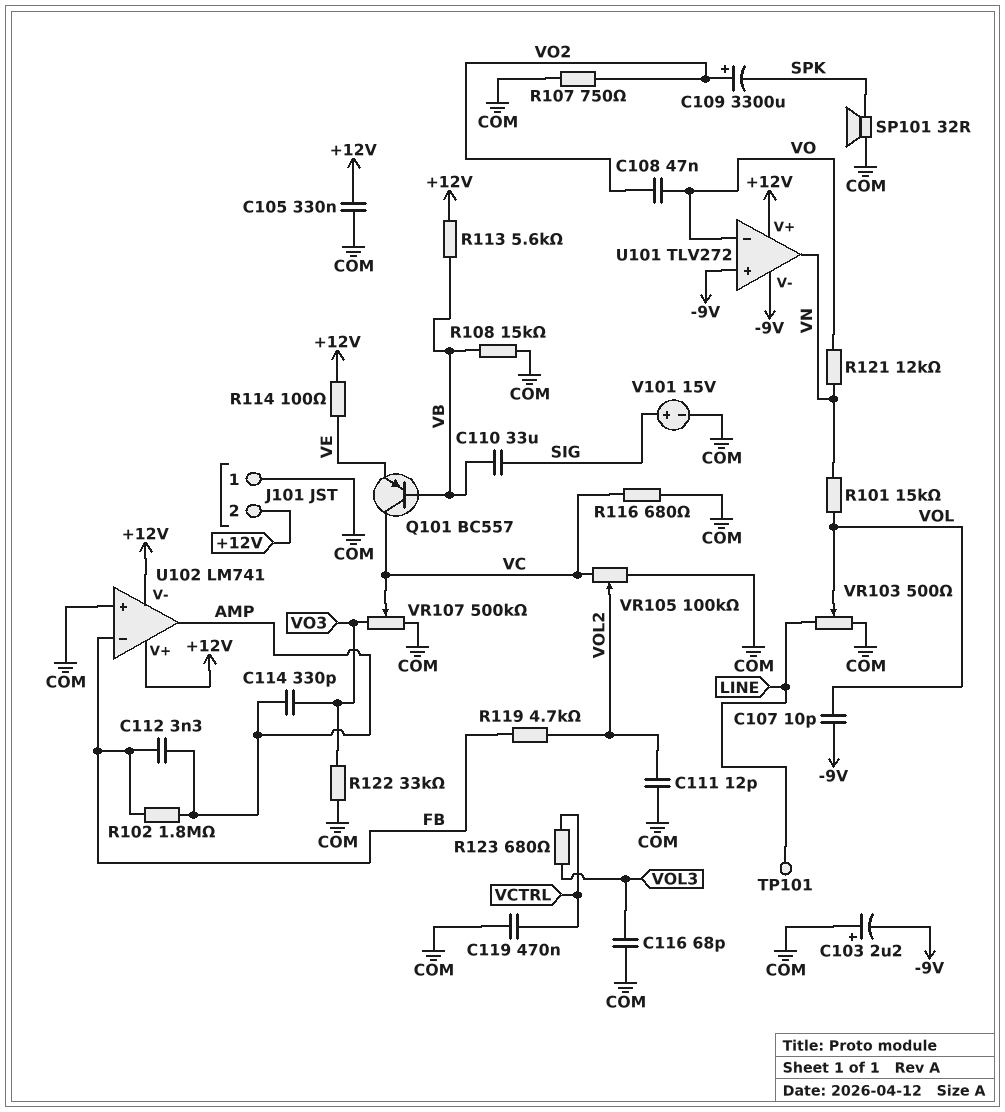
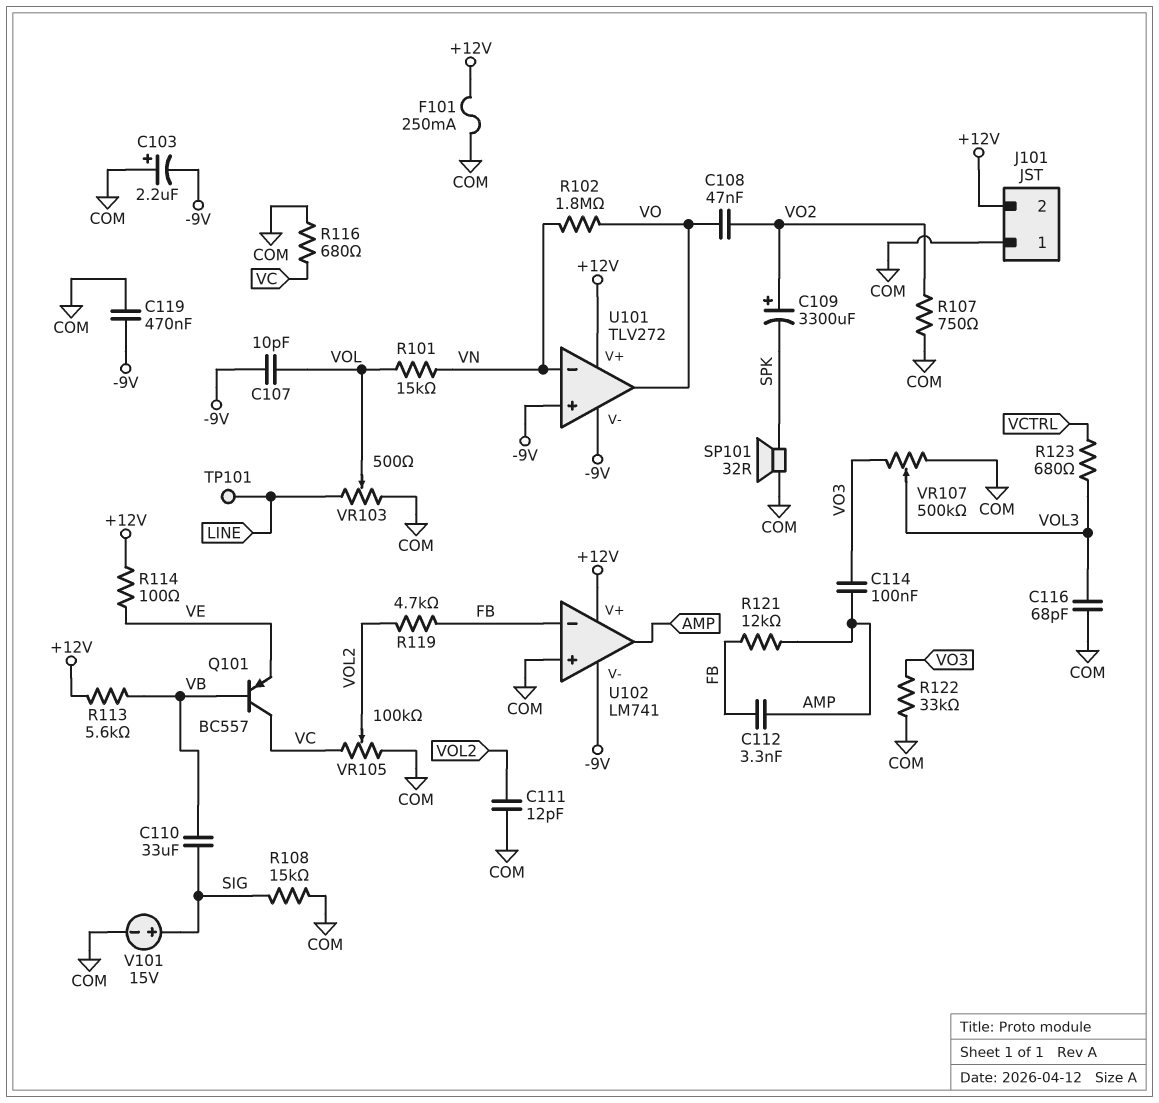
C105: 330nF (+12V, COM) -> none
C114: 330pF (AMP, VO3) -> 100nF (AMP, VO3)
C119: 470nF (COM, VCTRL) -> 470nF (-9V, COM)
F101: none -> 250mA (+12V, COM)
R102: 1.8M (AMP, FB) -> 1.8M (VN, VO)
R108: 15k (COM, VB) -> 15k (COM, SIG)
R121: 12k (VN, VO) -> 12k (AMP, FB)
U101 pin in-: VO -> VN
U101 pin out: VN -> VO
U102 pin V-: +12V -> -9V
VR107: 500k (COM, VO3, wiper VC) -> 500k (COM, VO3, wiper VOL3)

